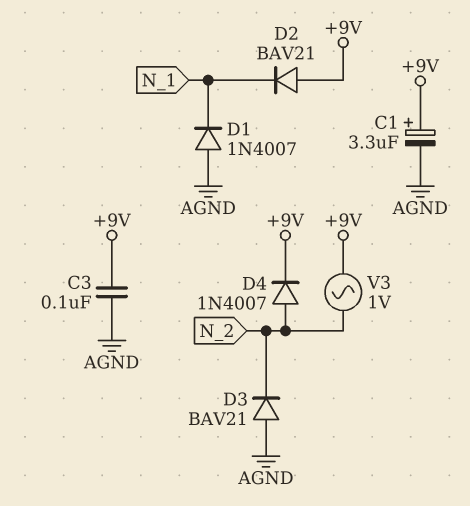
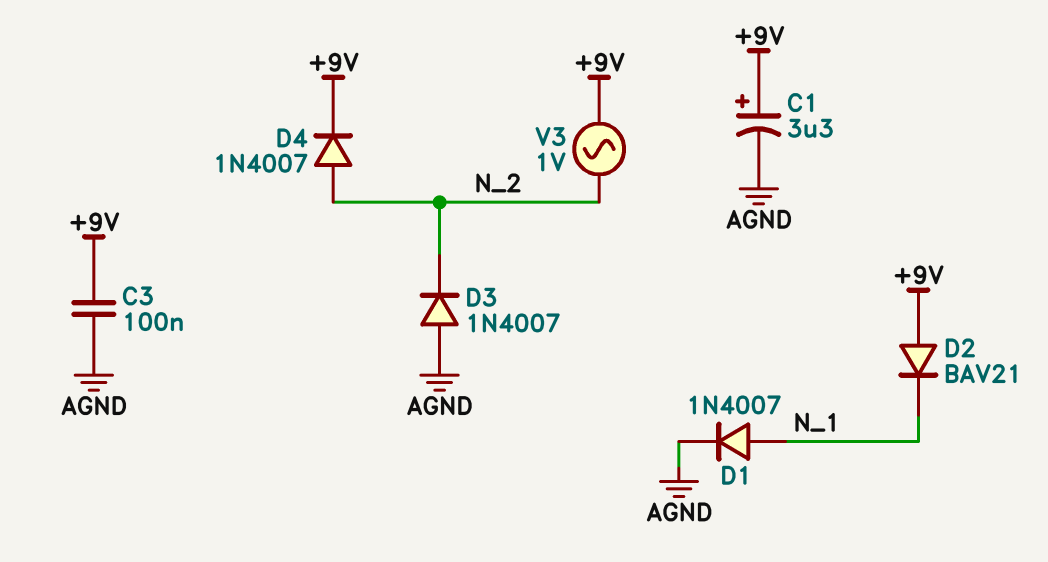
D1: diode 1N4007 (A AGND, K N_1) -> diode 1N4007 (A N_1, K AGND)
D3: diode BAV21 (A AGND, K N_2) -> diode 1N4007 (A AGND, K N_2)

